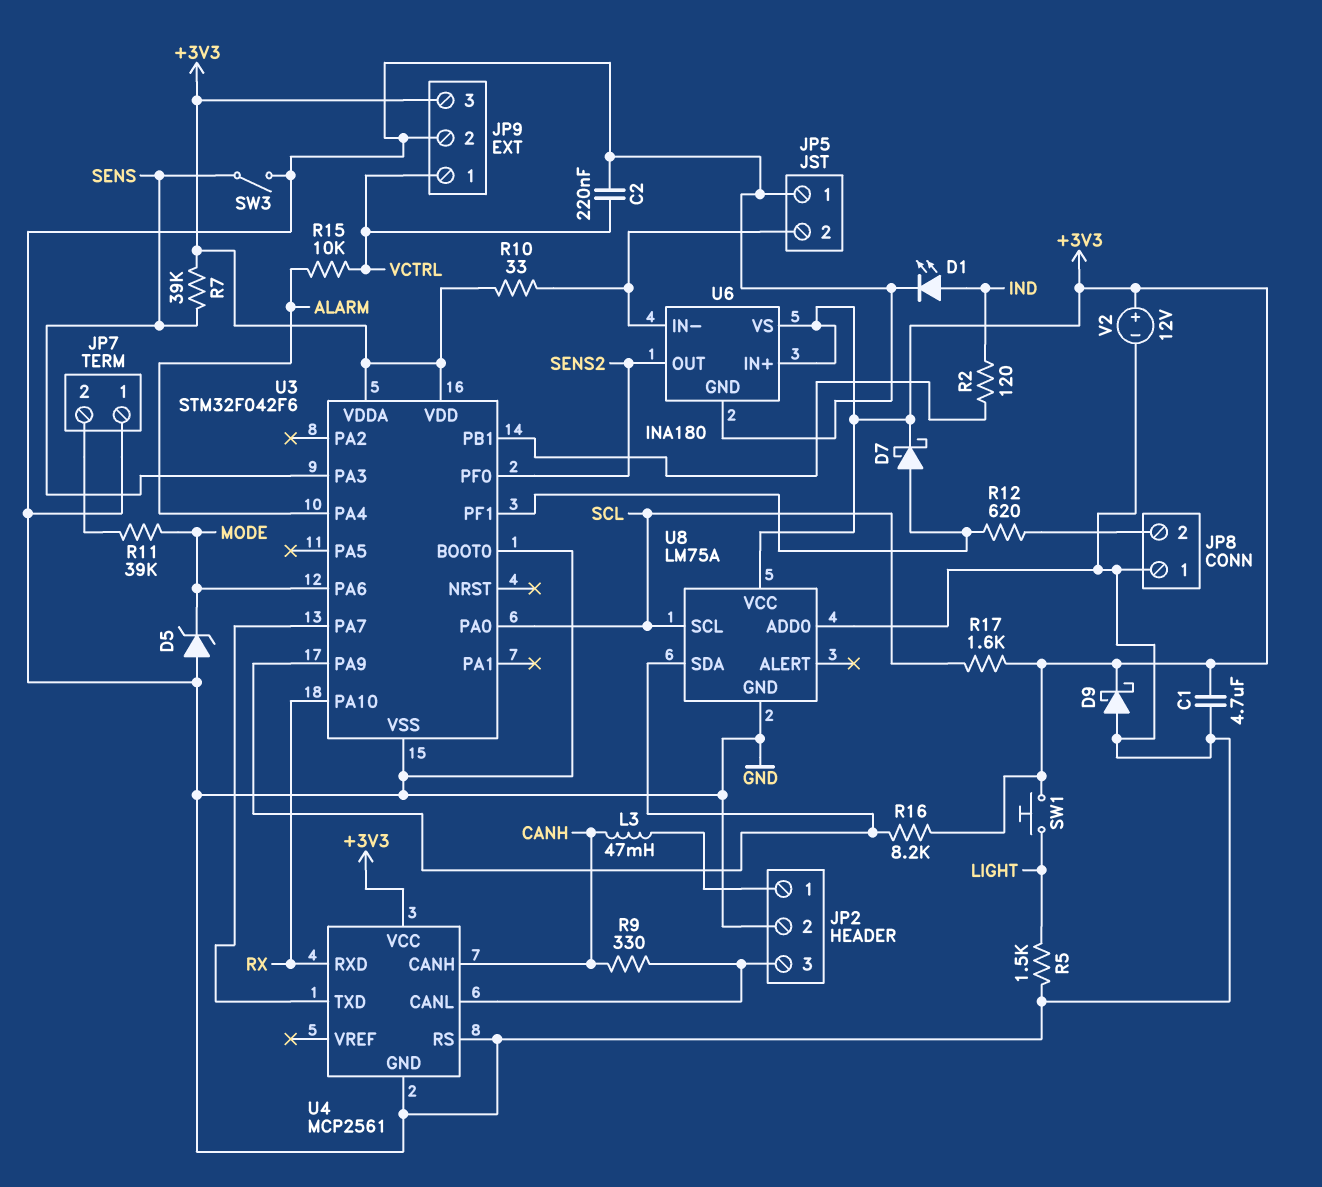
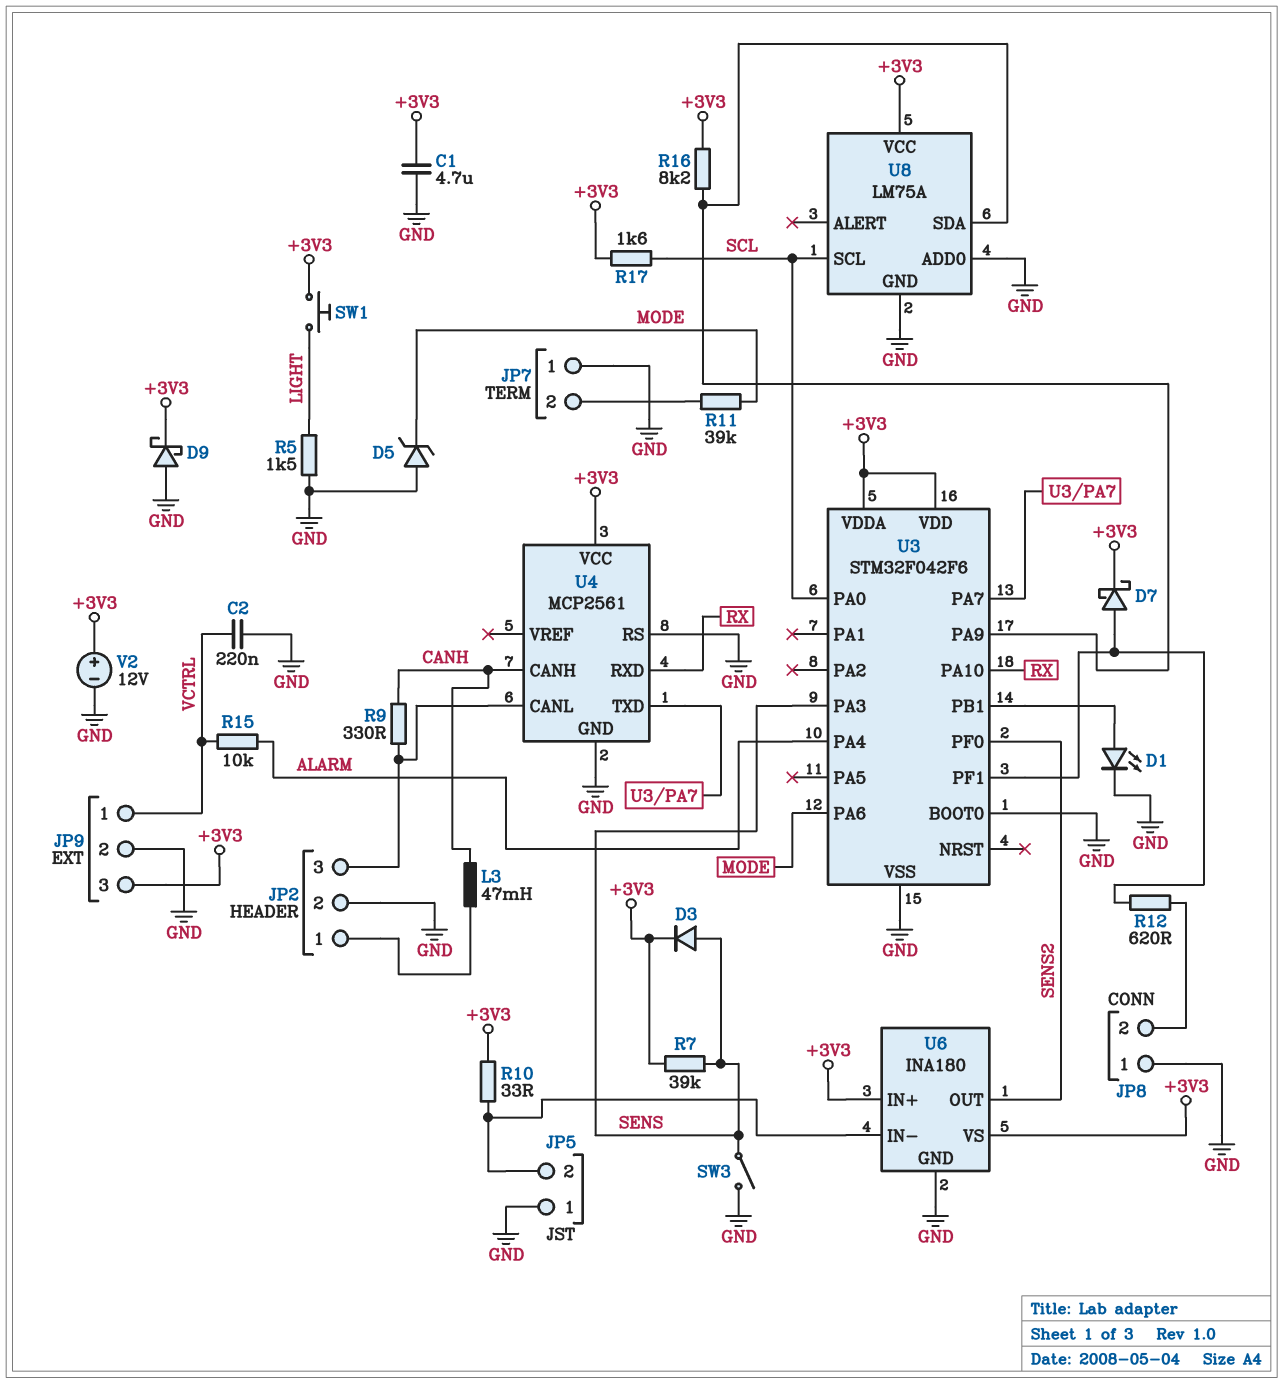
D1: LED (A IND, K GND) -> LED (A U3/PB1, K GND)
D3: none -> diode (A SENS, K +3V3)
R2: 120 (IND, U3/PB1) -> none

